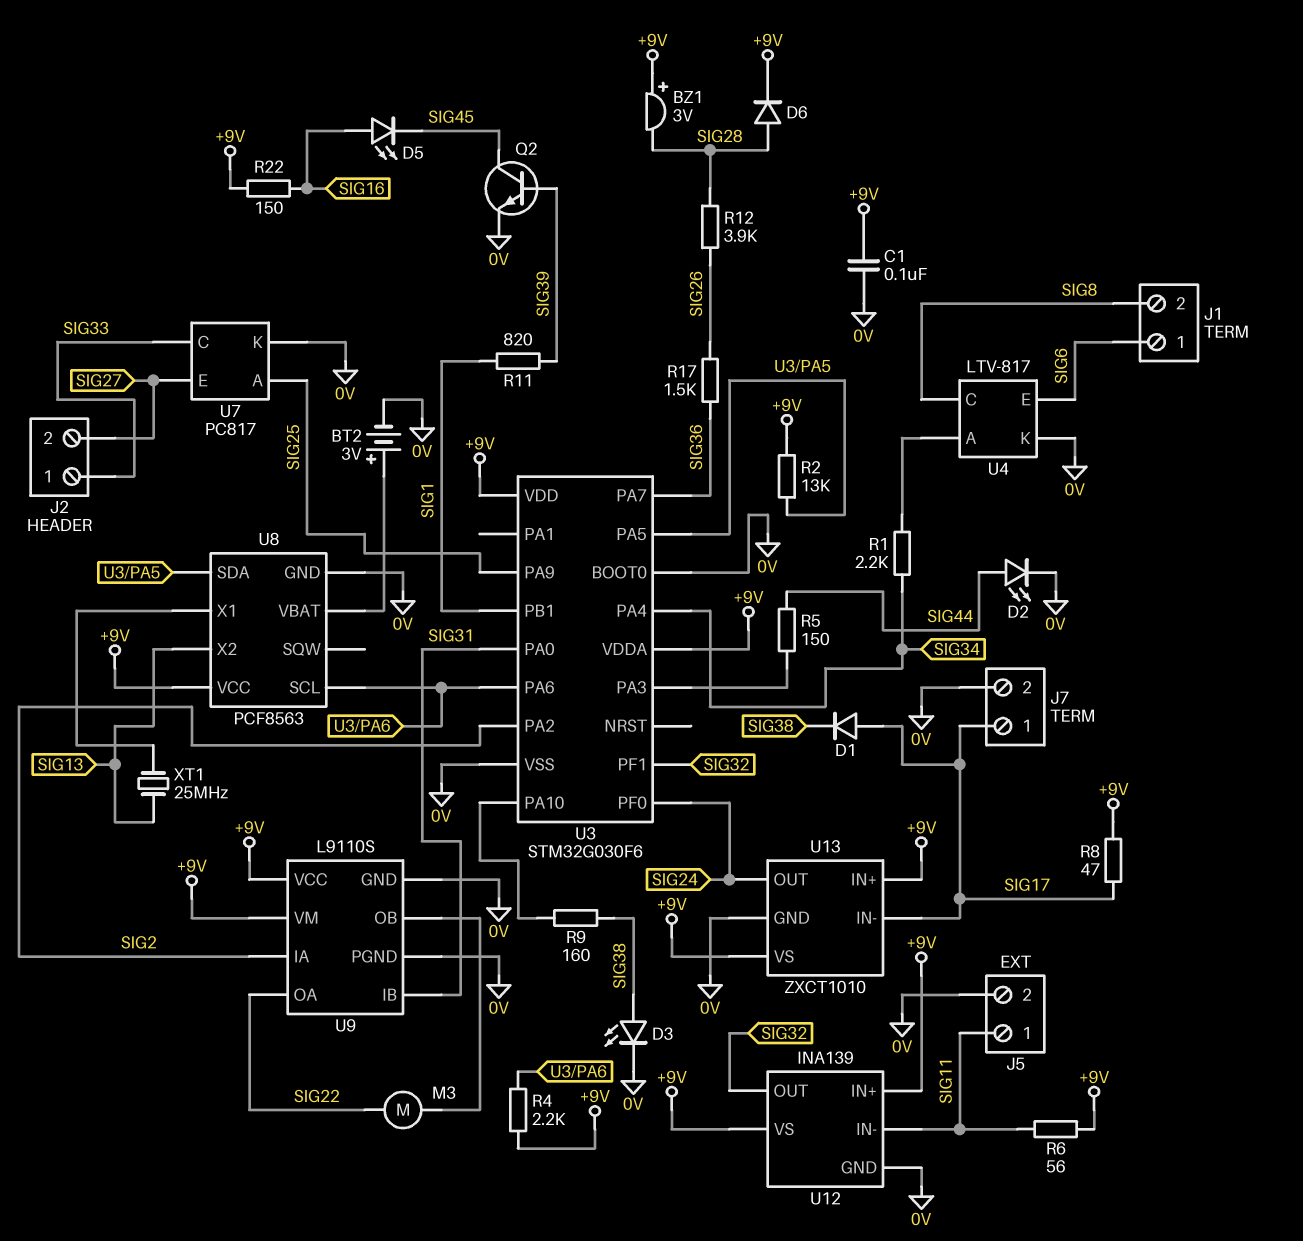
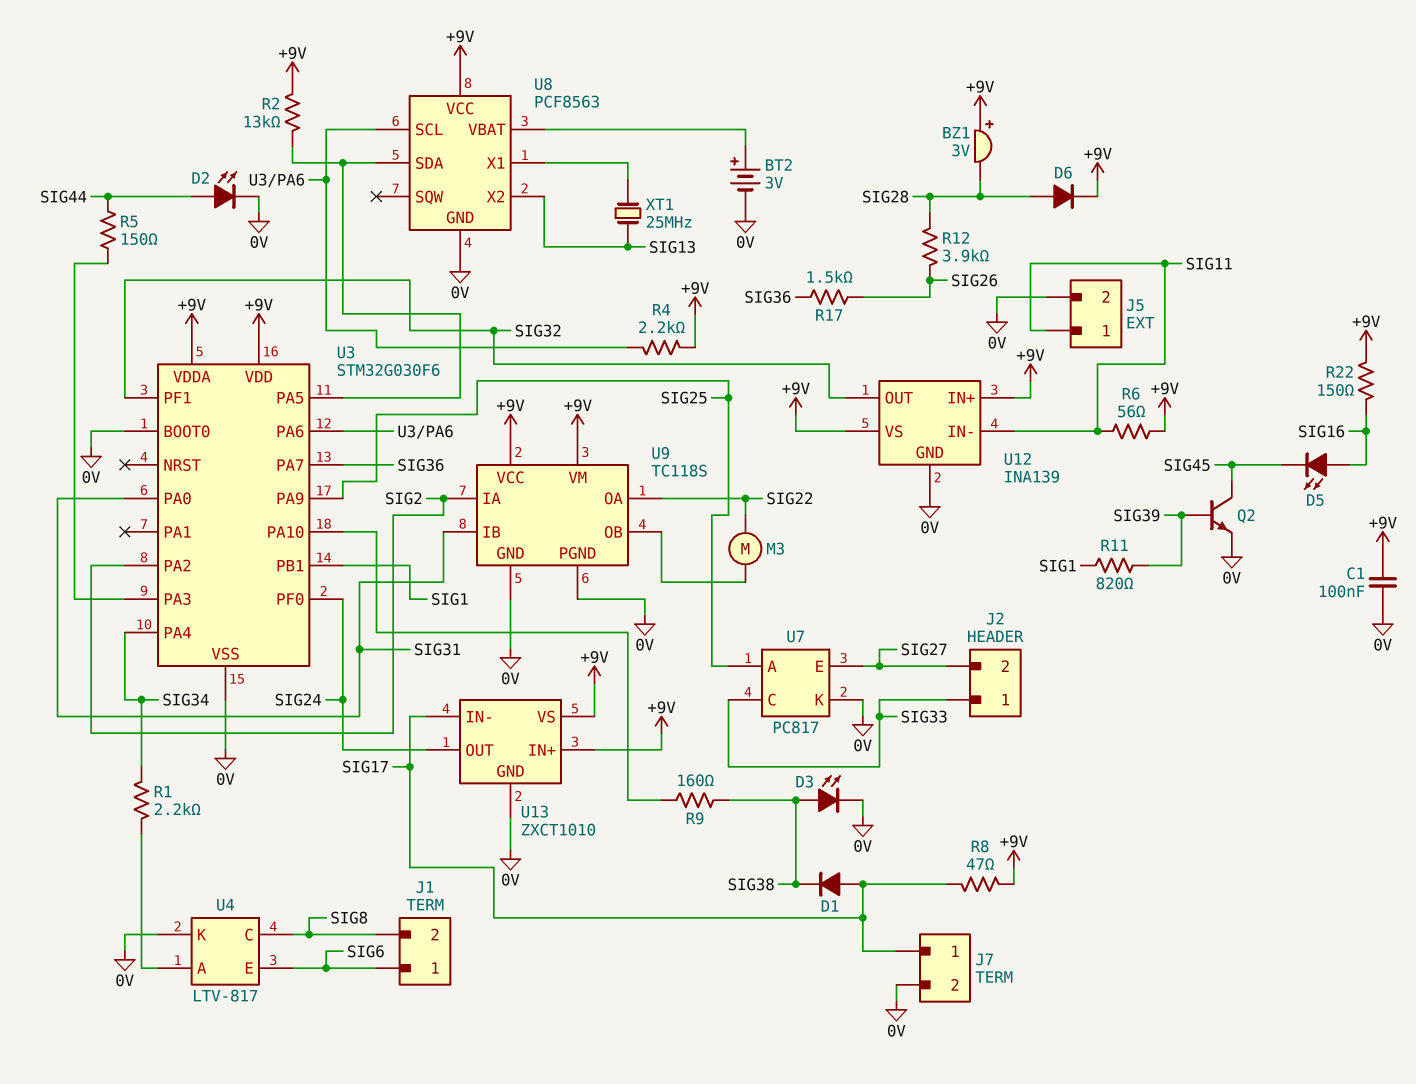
U9: L9110S -> TC118S

